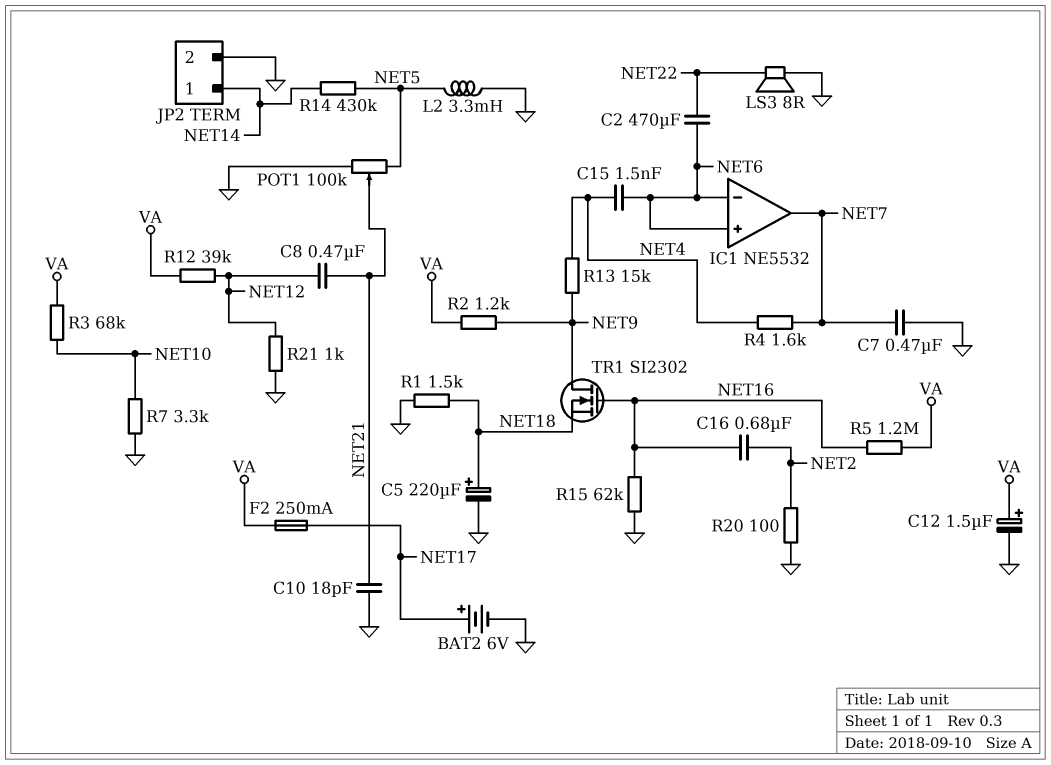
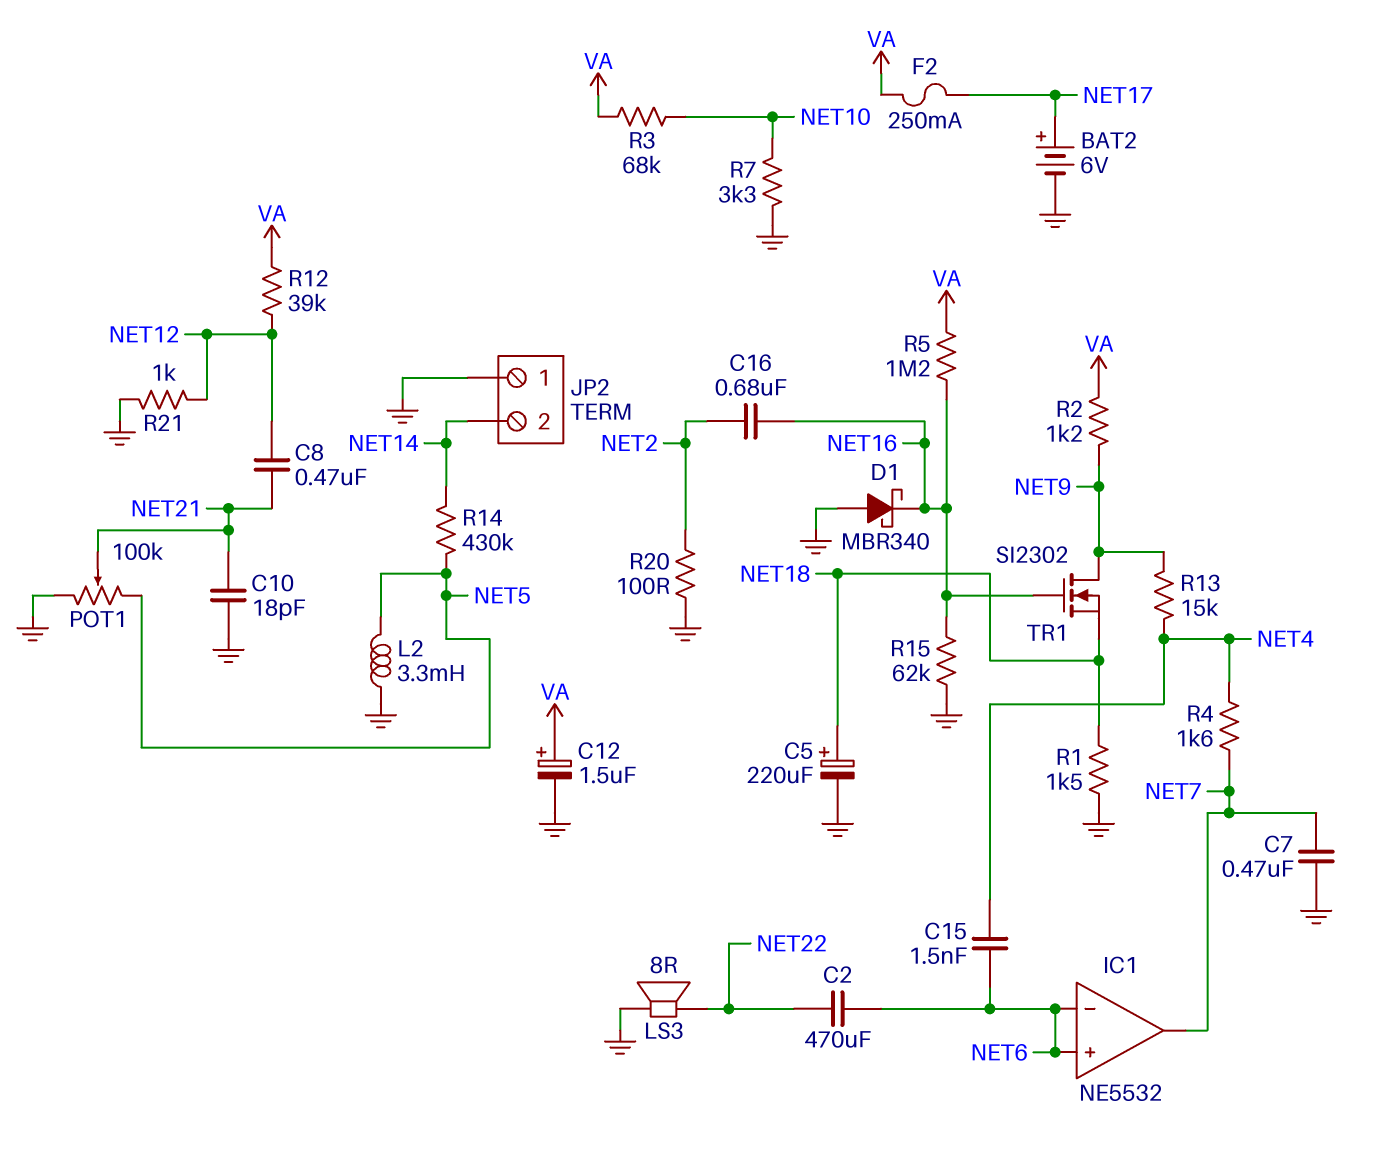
D1: none -> schottky MBR340 (A GND, K NET16)
JP2 pin 1: NET14 -> GND
JP2 pin 2: GND -> NET14

